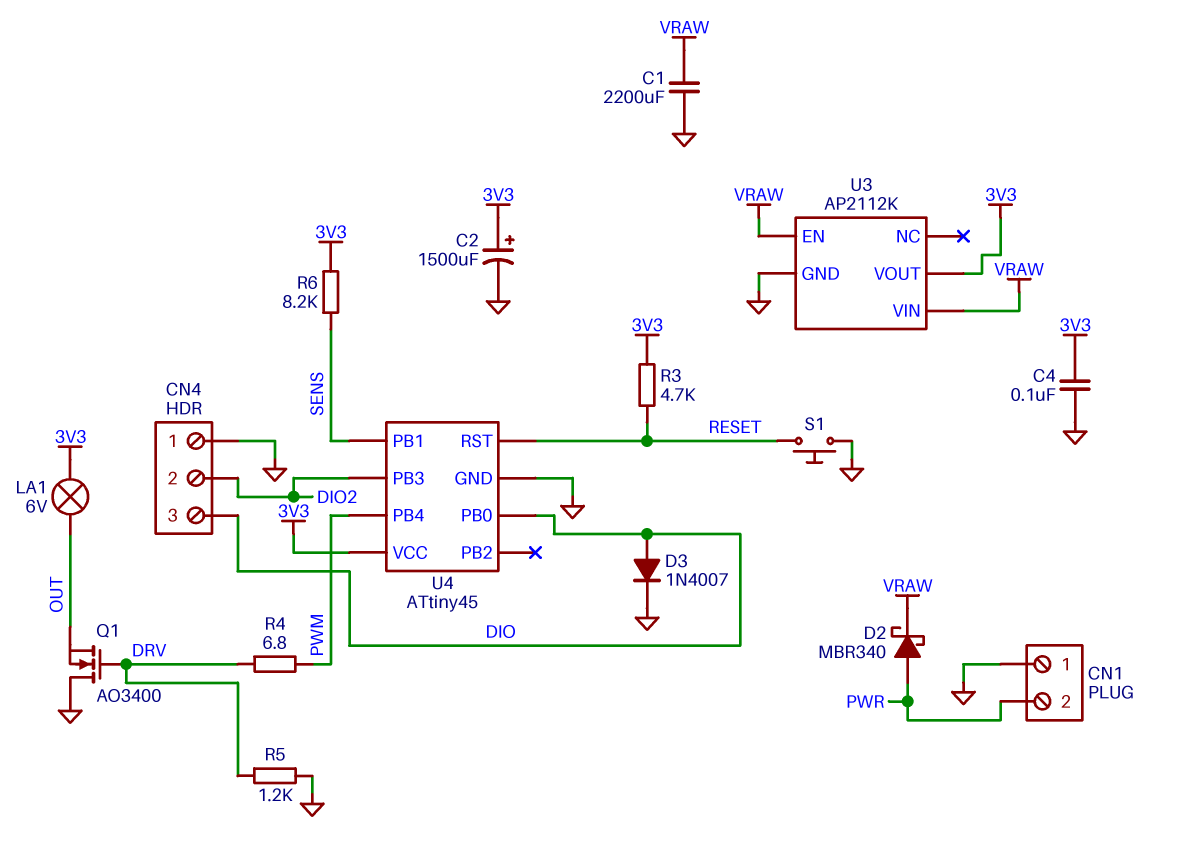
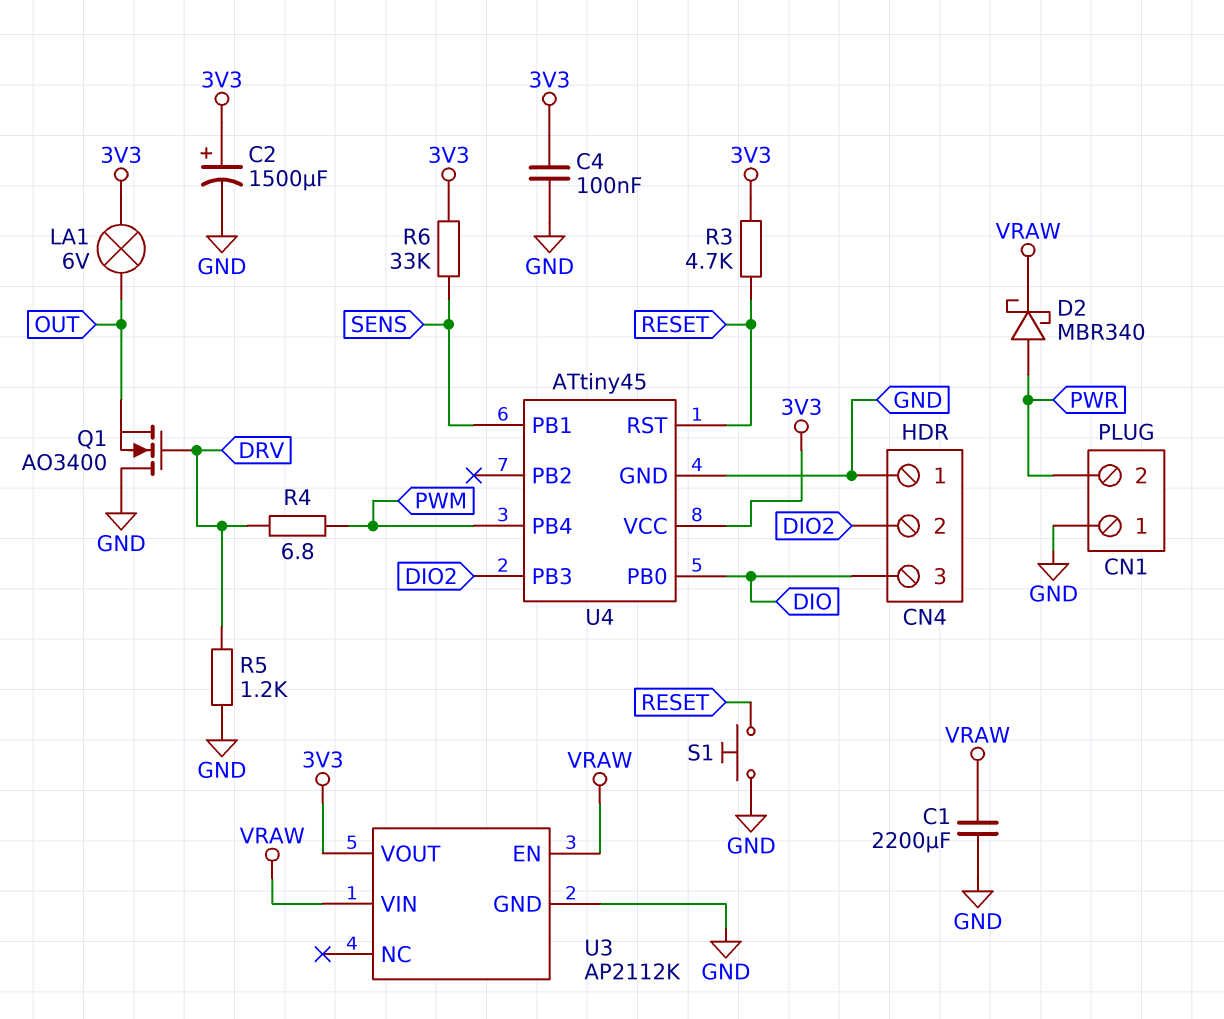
D3: diode 1N4007 (A DIO, K GND) -> none
R6: 8.2k (3V3, SENS) -> 33k (3V3, SENS)

